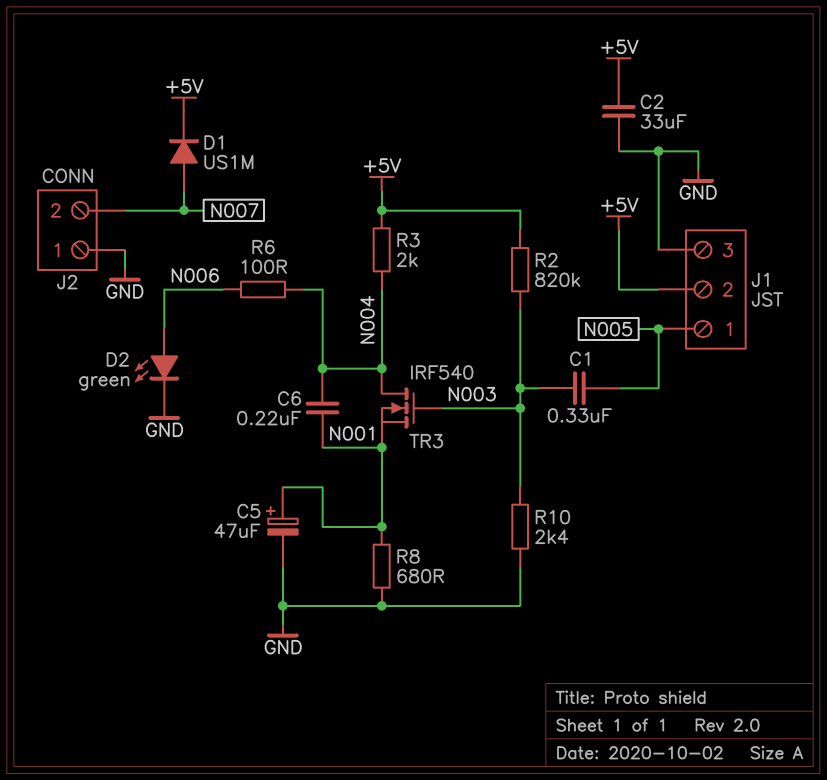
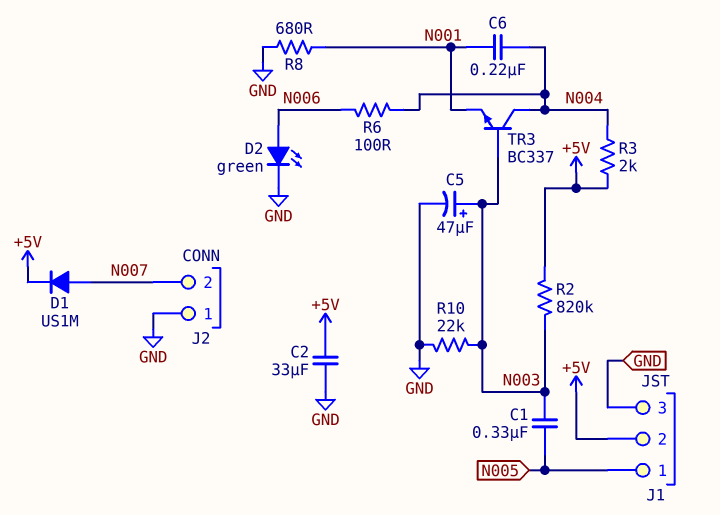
C5: 47uF (plus N001, minus GND) -> 47uF (plus N003, minus GND)
R10: 2.4k (GND, N003) -> 22k (GND, N003)
TR3: NMOS IRF540 (G N003, D N004, S N001) -> NPN BC337 (B N003, C N004, E N001)

